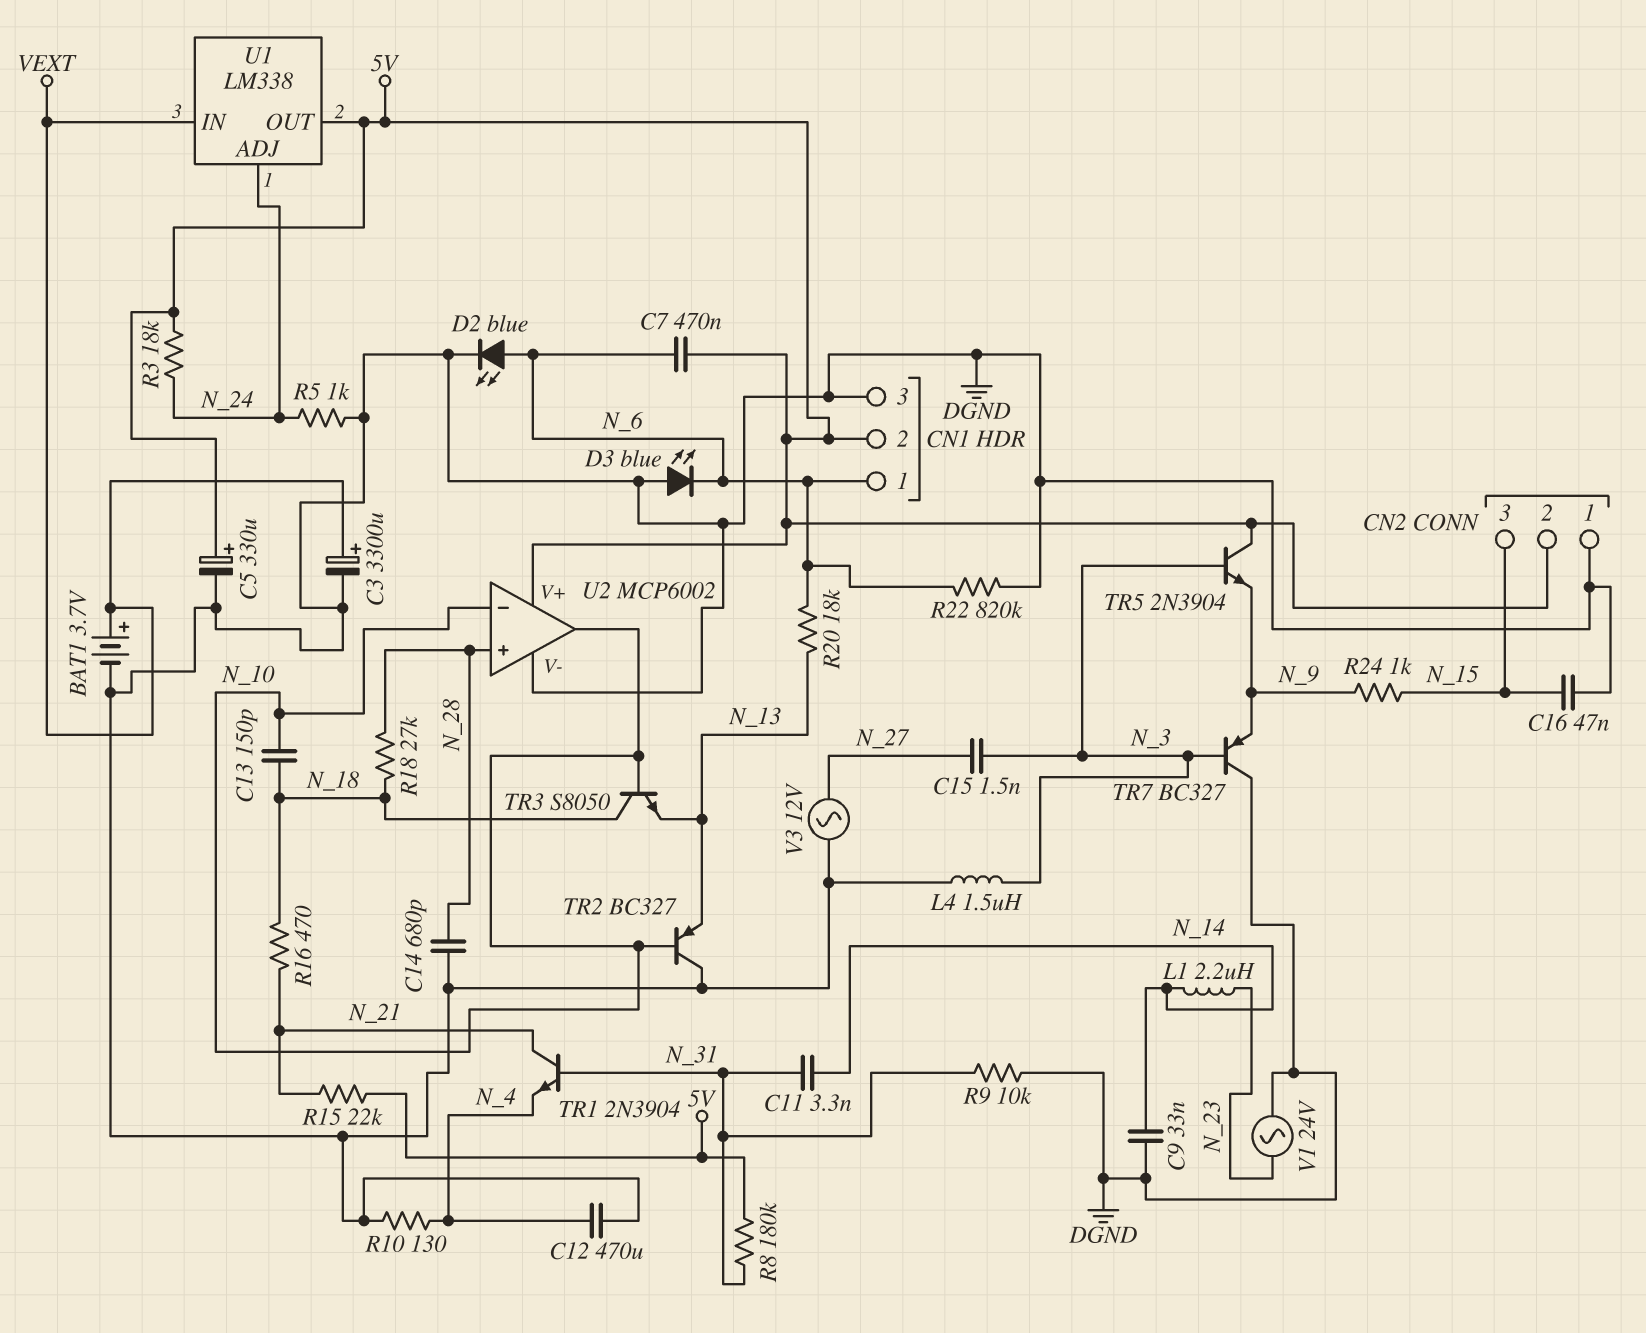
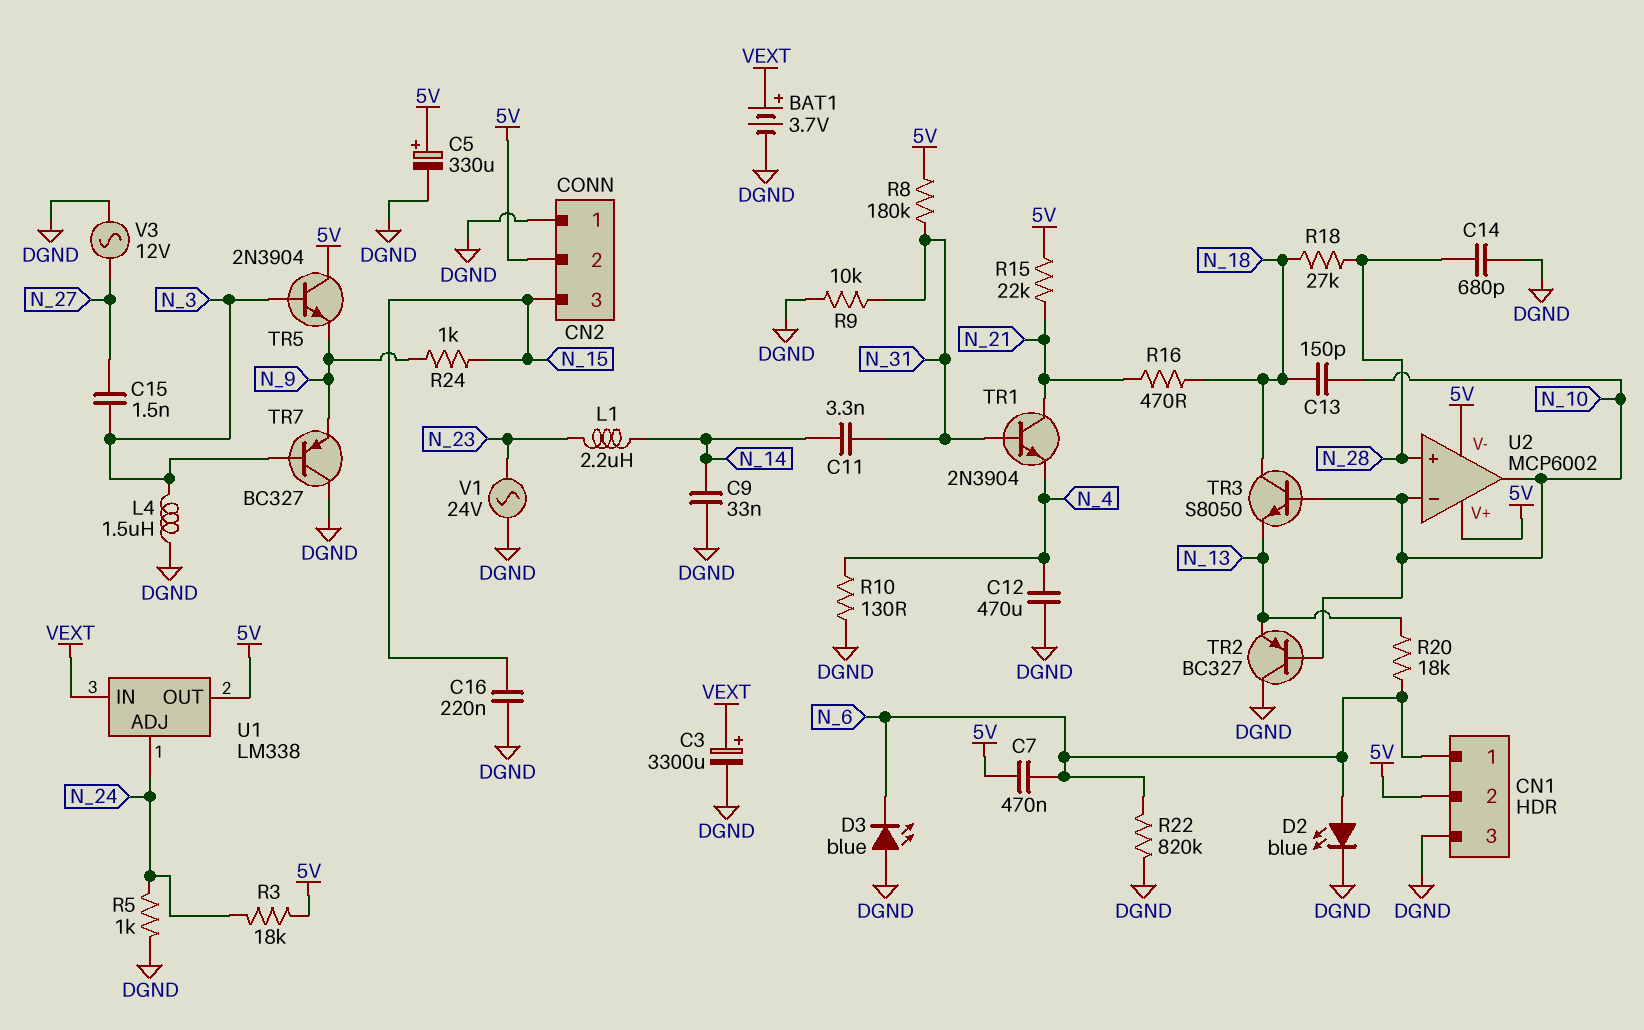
C16: 47nF (DGND, N_15) -> 220nF (DGND, N_15)
U2 pin V-: DGND -> 5V

